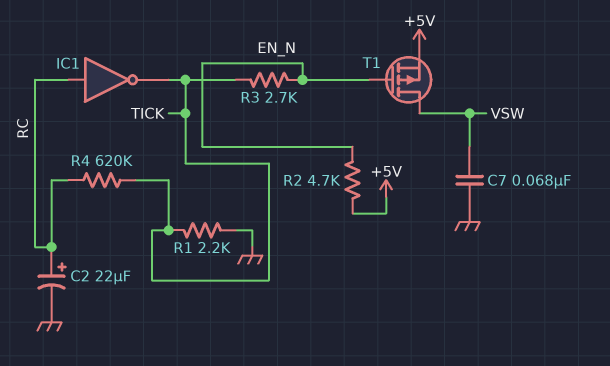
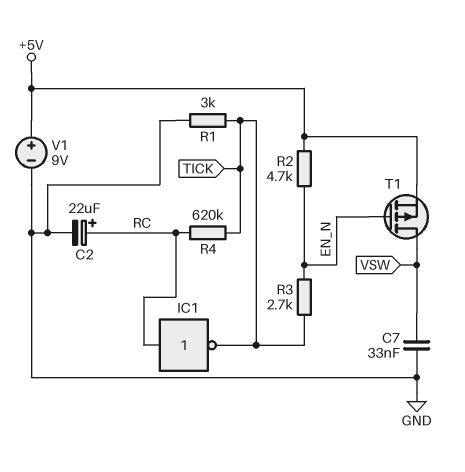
C7: 68nF (GND, VSW) -> 33nF (GND, VSW)
R1: 2.2k (GND, TICK) -> 3k (GND, TICK)
V1: none -> 9V (plus +5V, minus GND)

